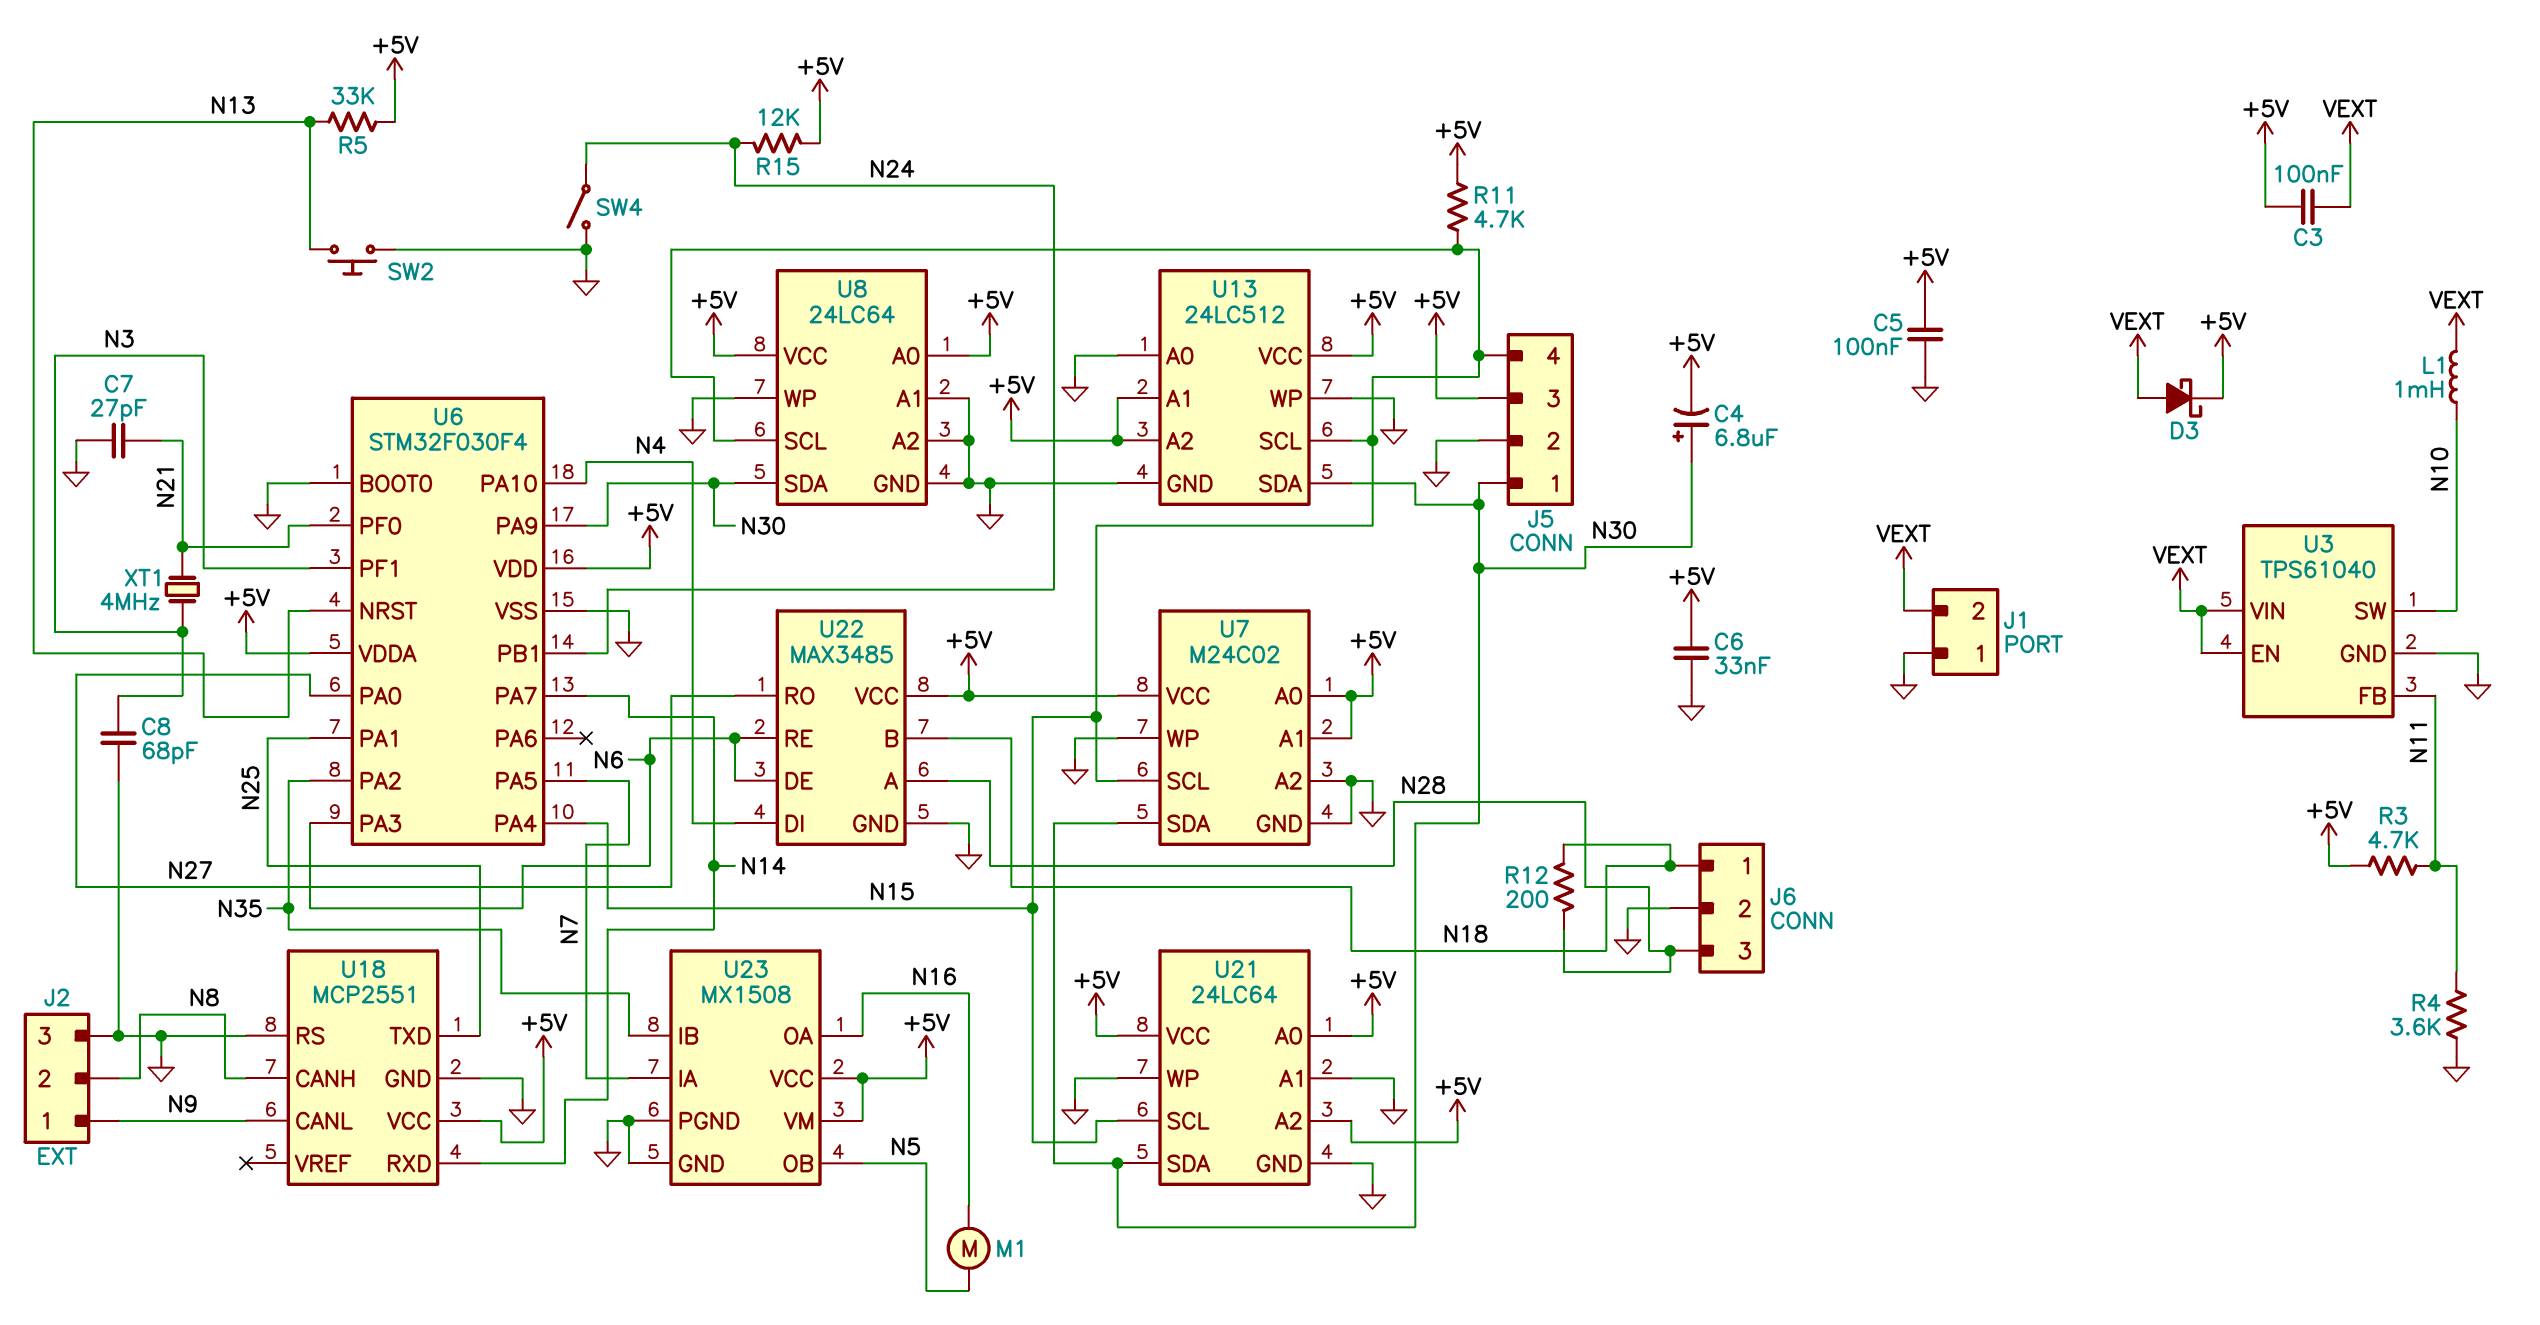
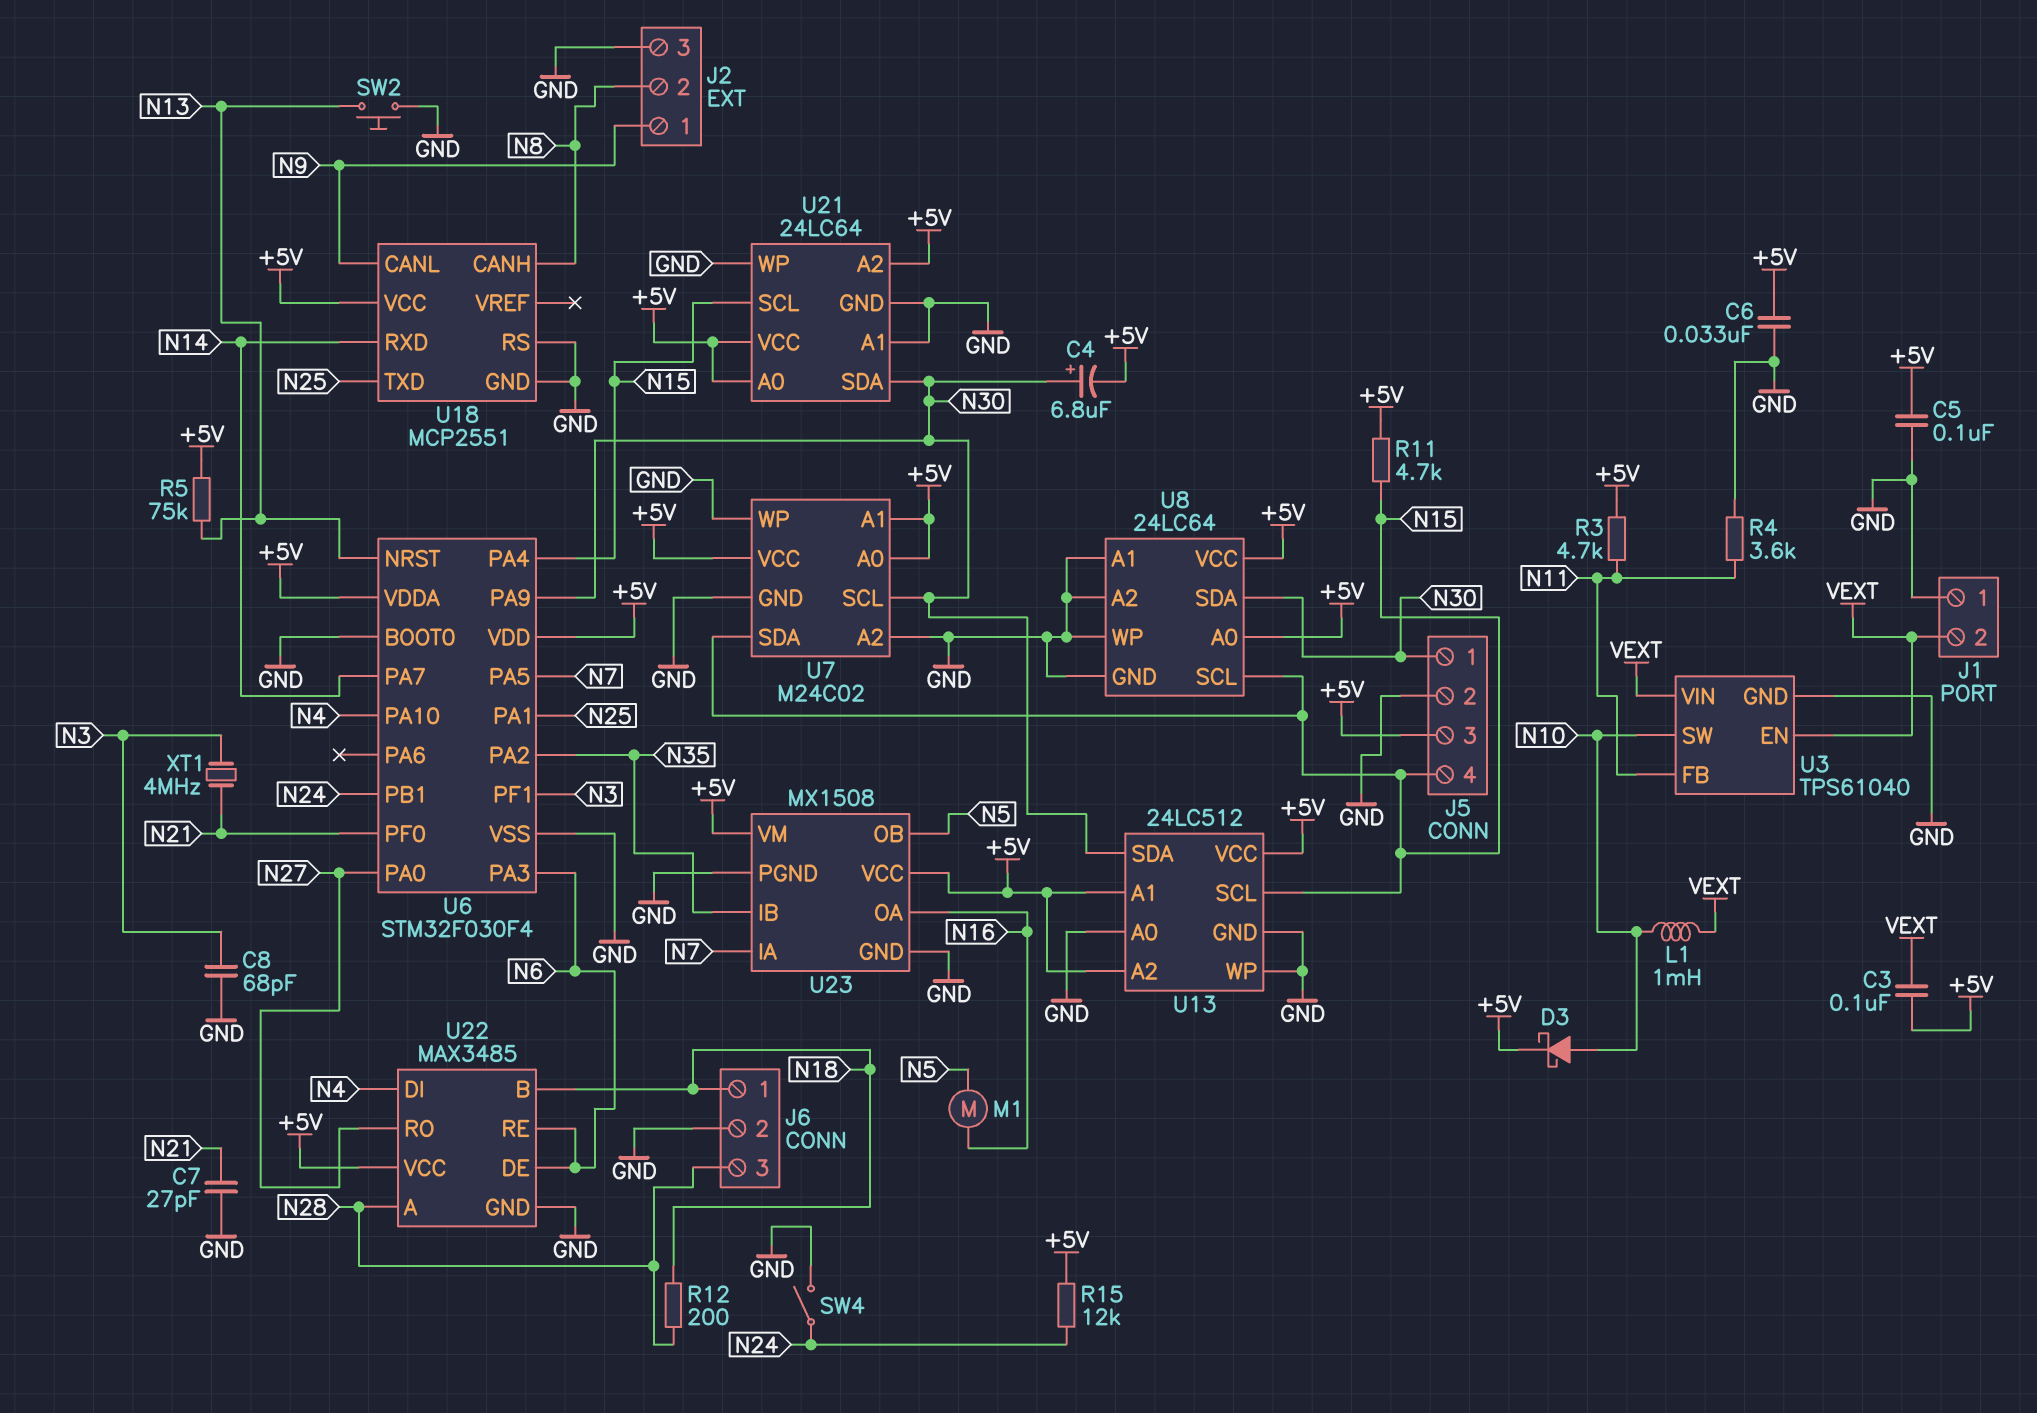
D3: schottky (A VEXT, K +5V) -> schottky (A N10, K +5V)
R5: 33k (+5V, N13) -> 75k (+5V, N13)
U7 pin SCL: N15 -> N30
U7 pin SDA: N30 -> N15

